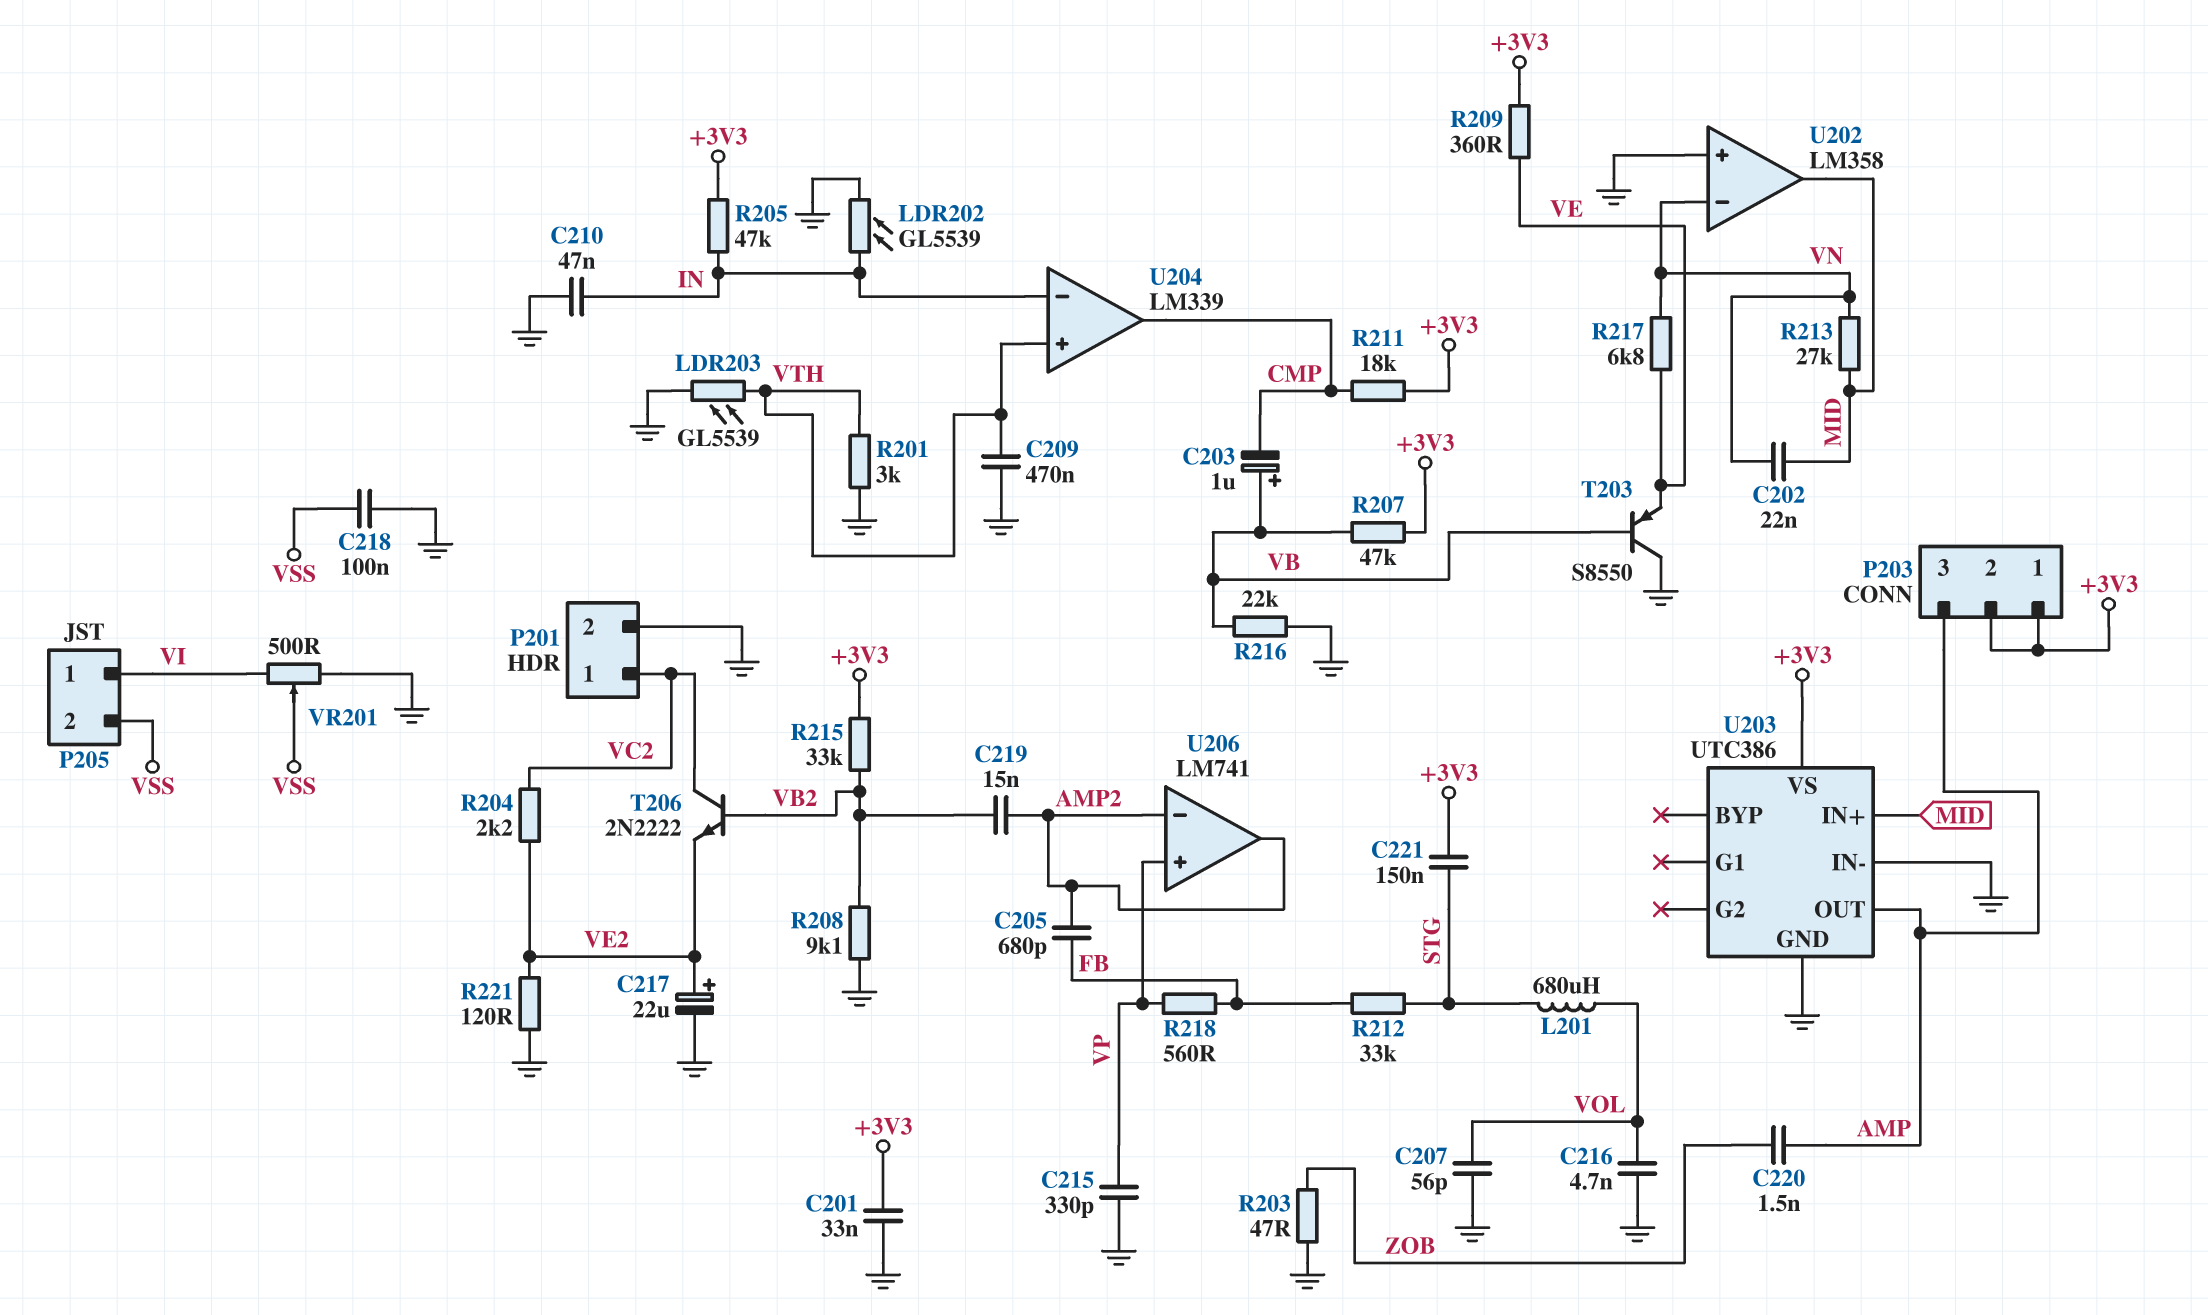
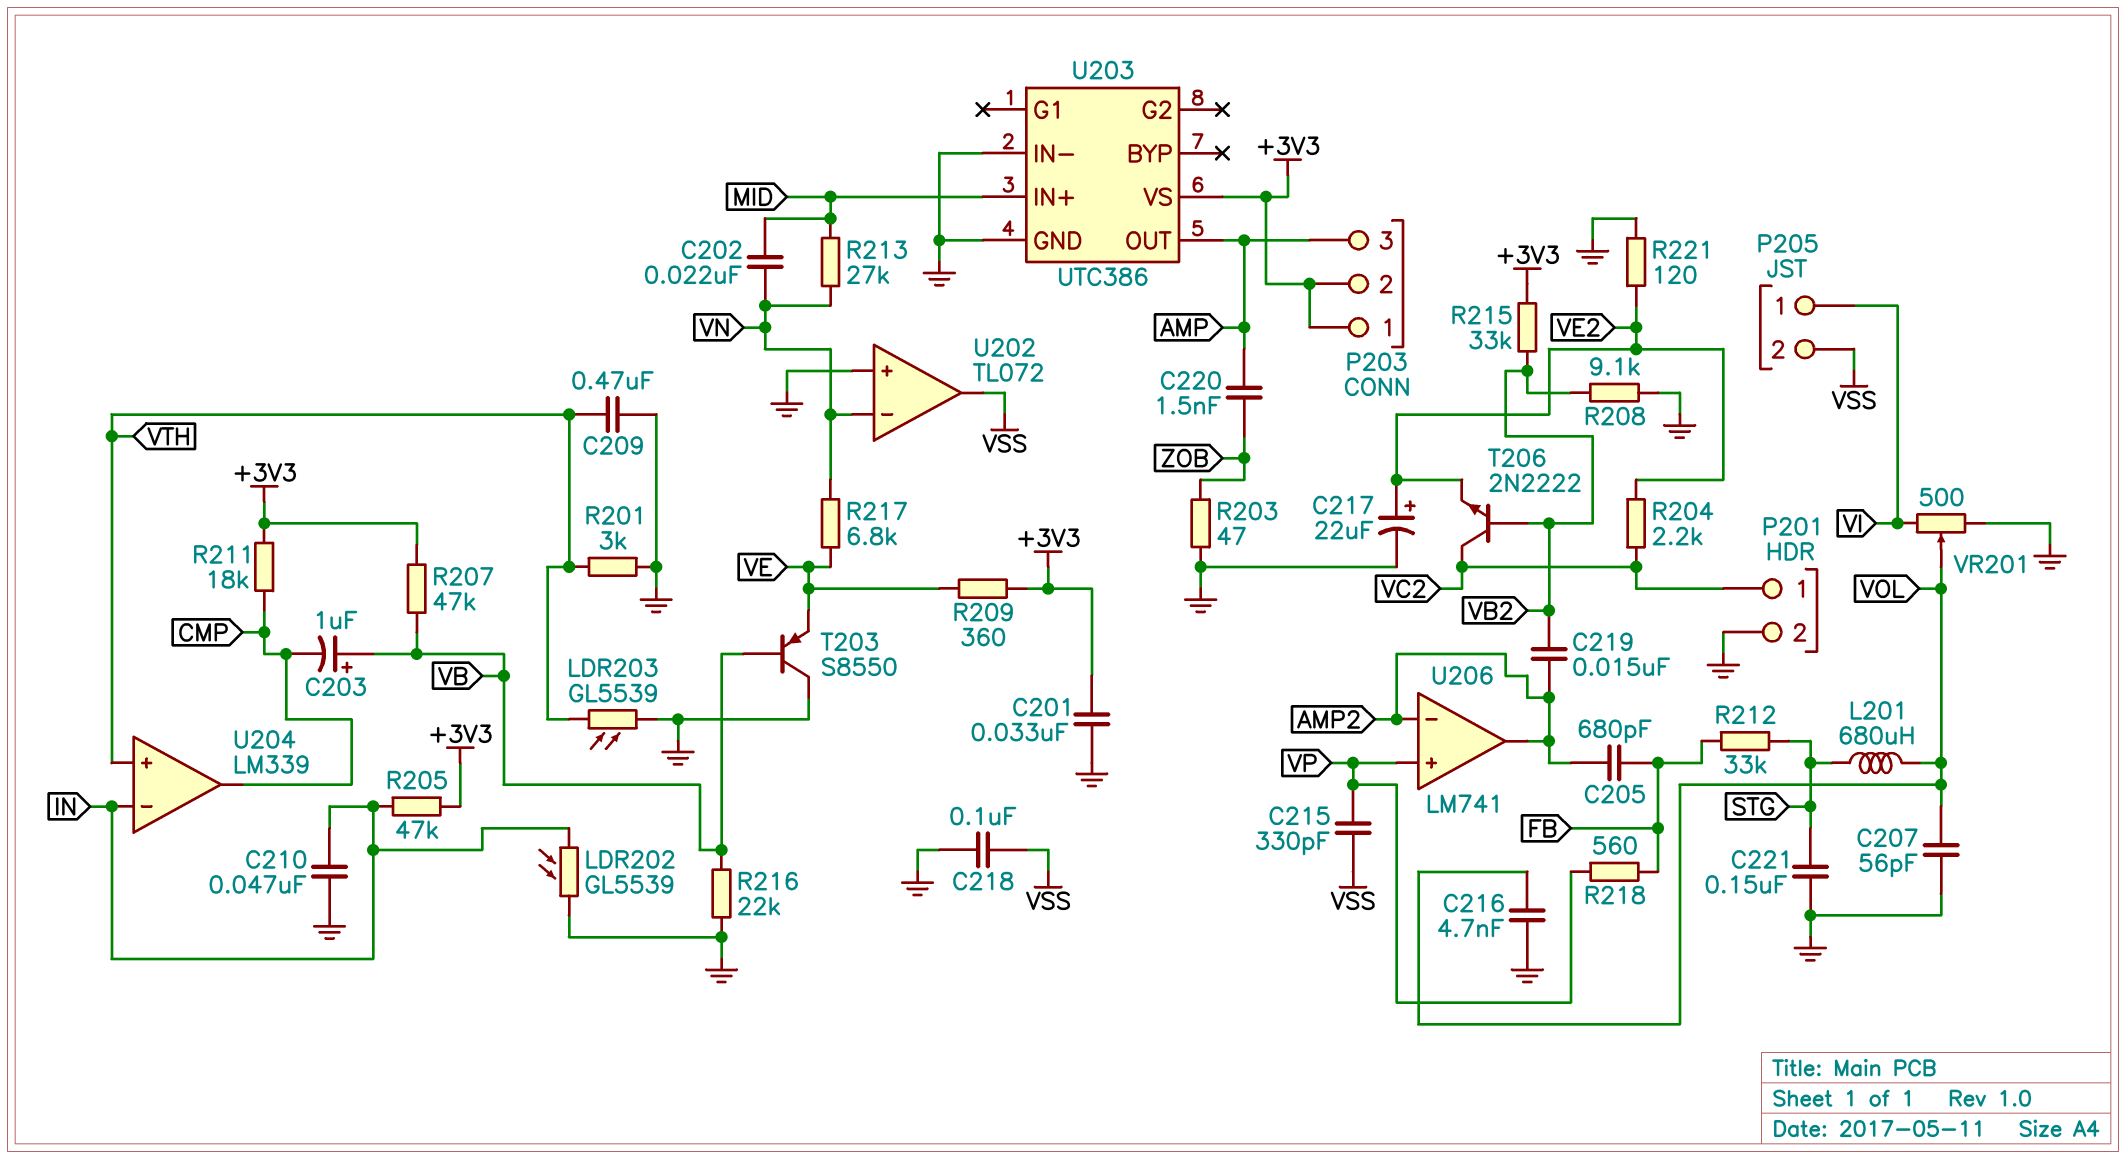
C215: 330pF (GND, VP) -> 330pF (VP, VSS)
C221: 150nF (+3V3, STG) -> 150nF (GND, STG)
U202: LM358 -> TL072
U202 pin out: MID -> VSS
VR201: 500 (GND, VI, wiper VSS) -> 500 (GND, VI, wiper VOL)

